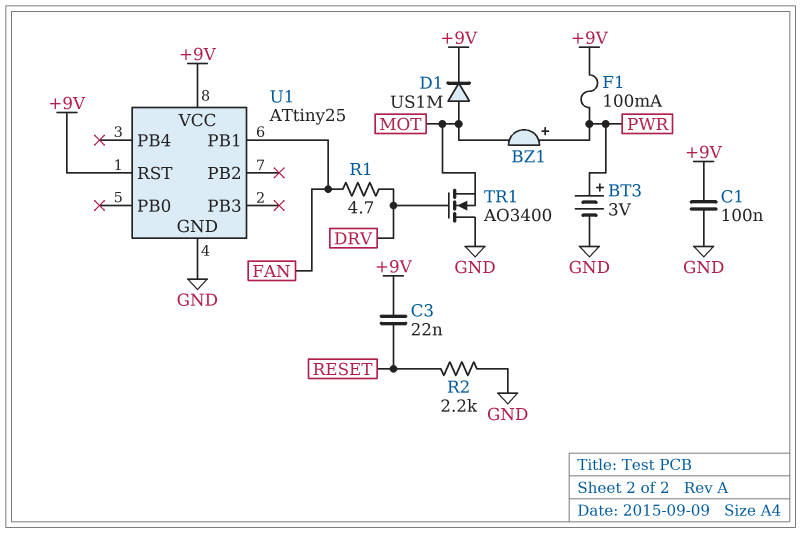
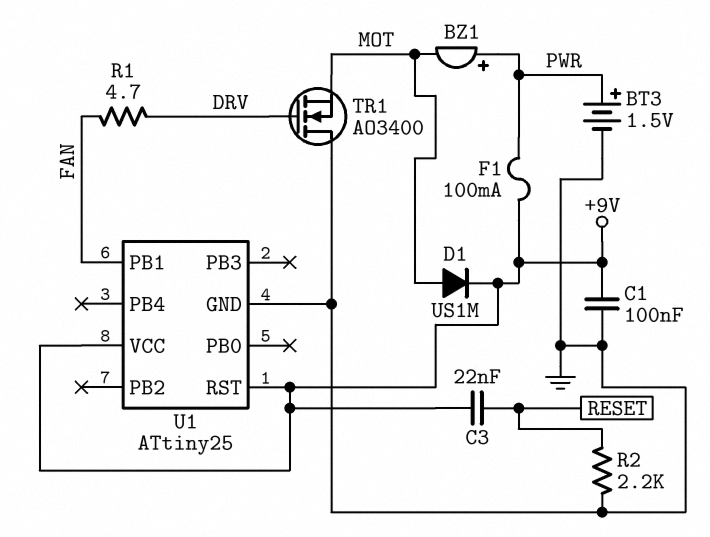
BT3: 3V (plus PWR, minus GND) -> 1.5V (plus PWR, minus GND)

